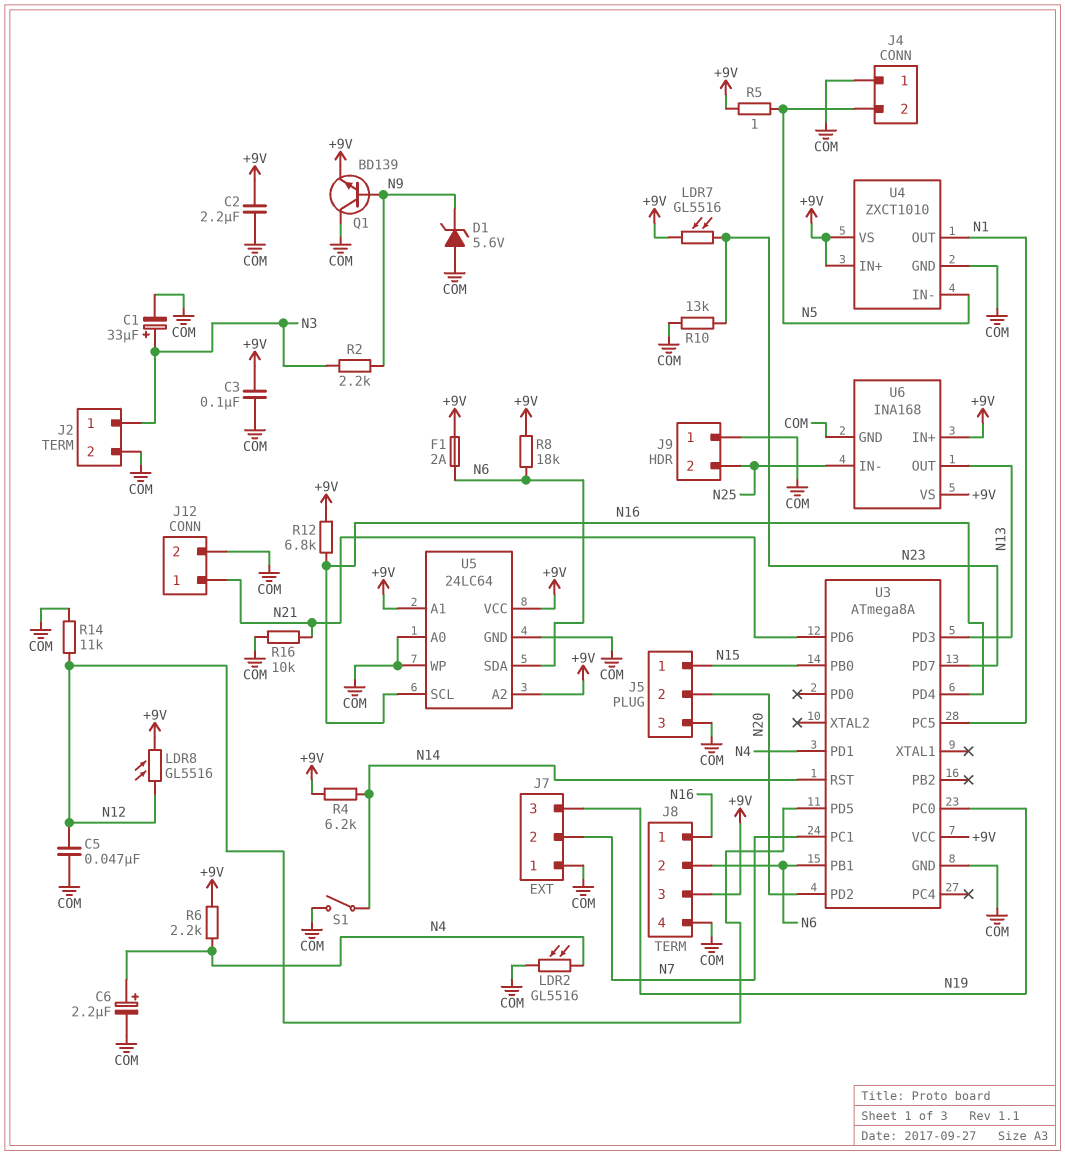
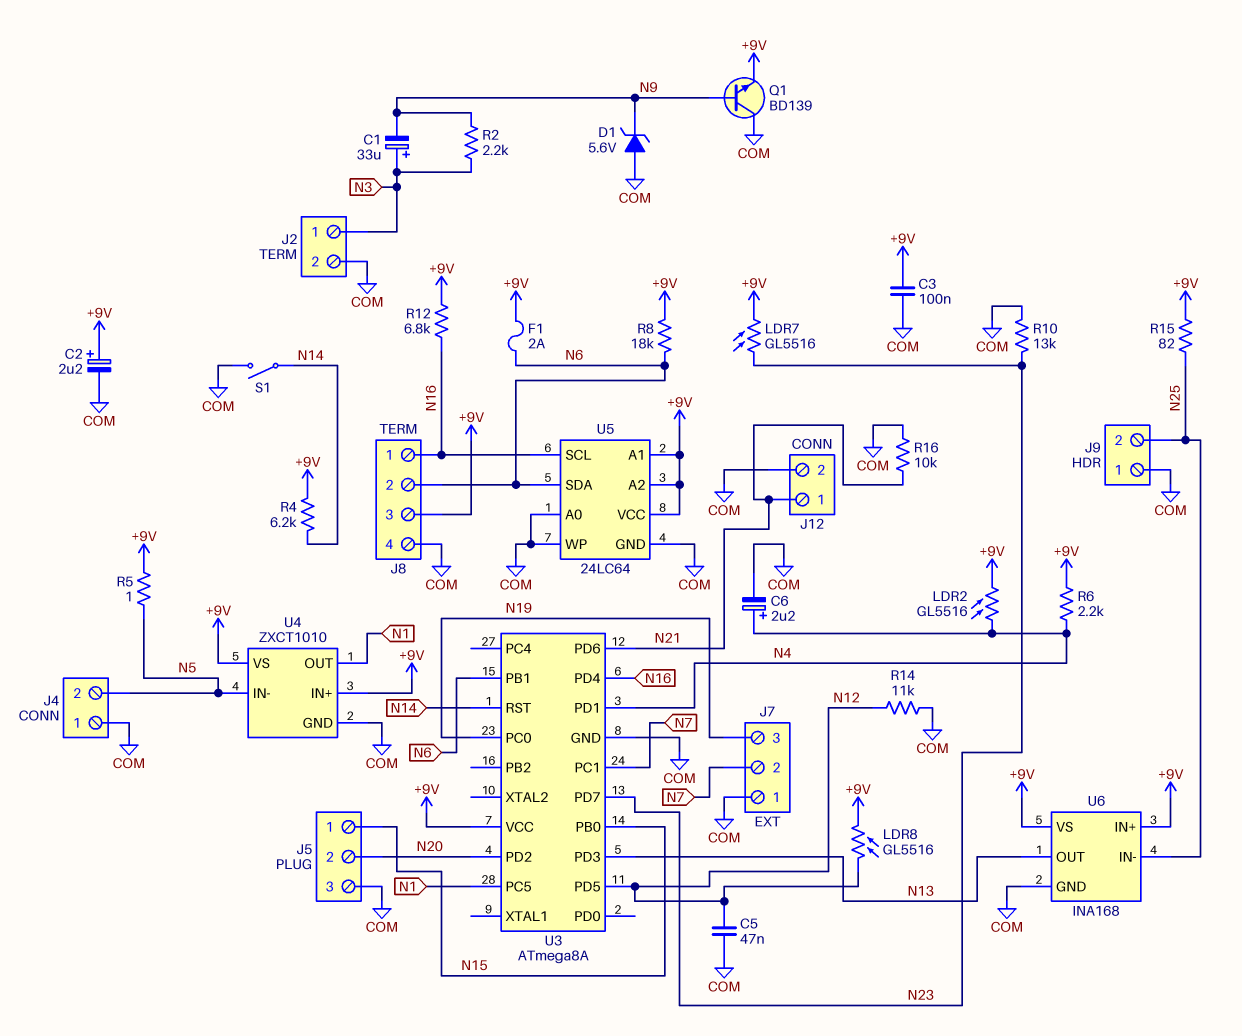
C1: 33uF (plus N3, minus COM) -> 33uF (plus N3, minus N9)
C2: 2.2uF (+9V, COM) -> 2.2uF (plus +9V, minus COM)
LDR2: GL5516 (COM, N4) -> GL5516 (+9V, N4)
R15: none -> 82 (+9V, N25)

